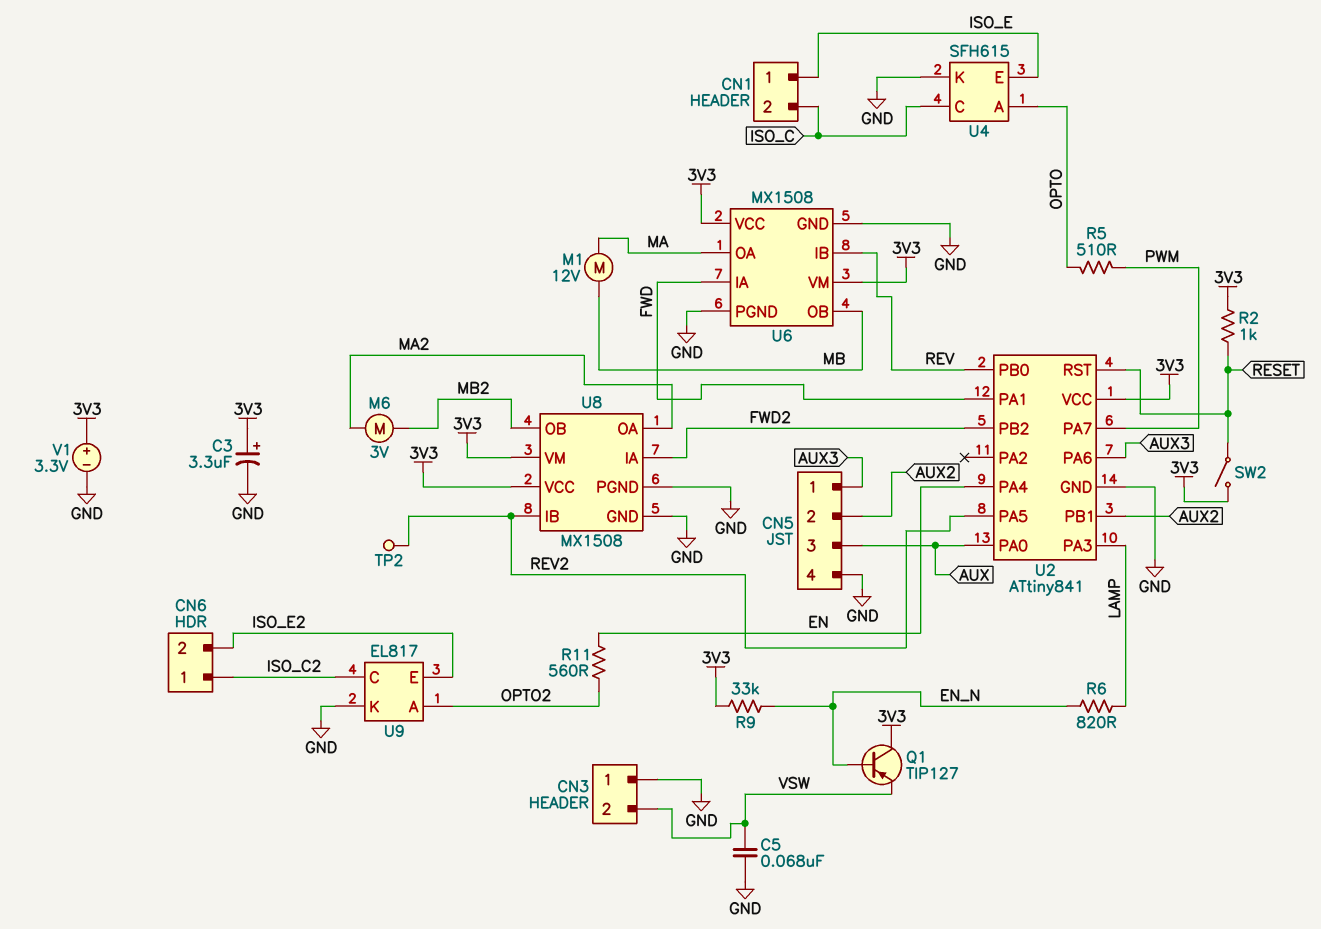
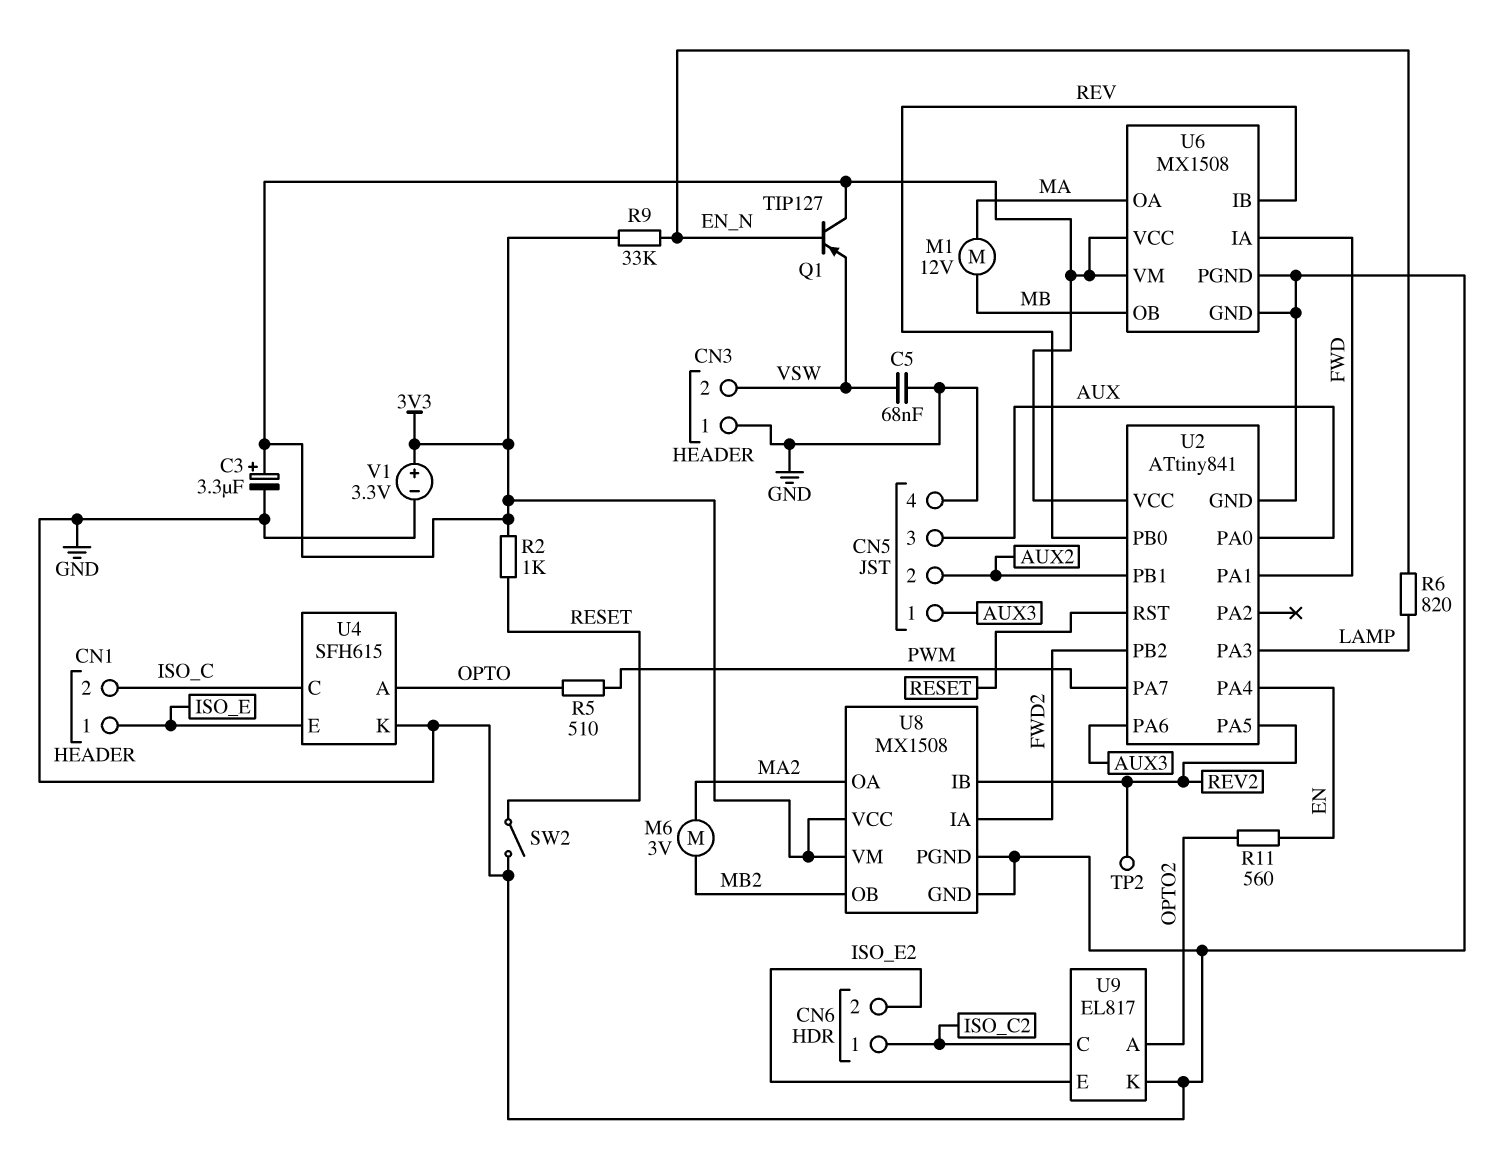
SW2: switch (3V3, RESET) -> switch (GND, RESET)

